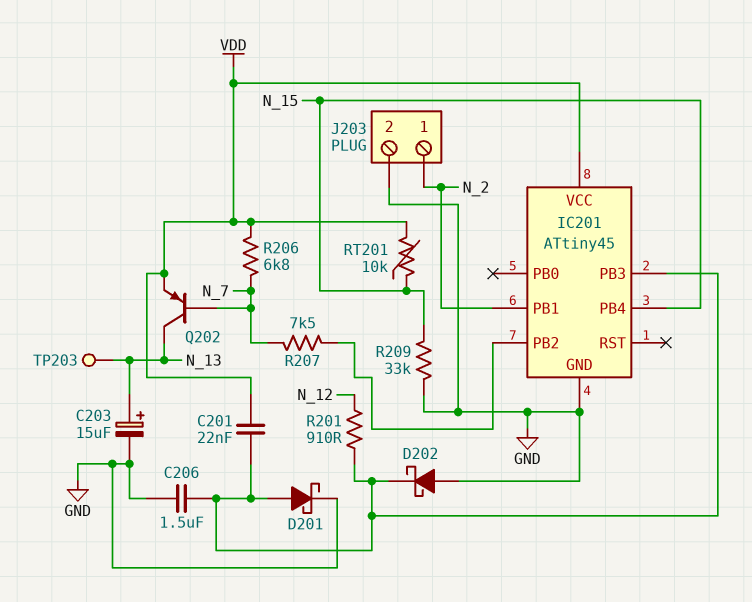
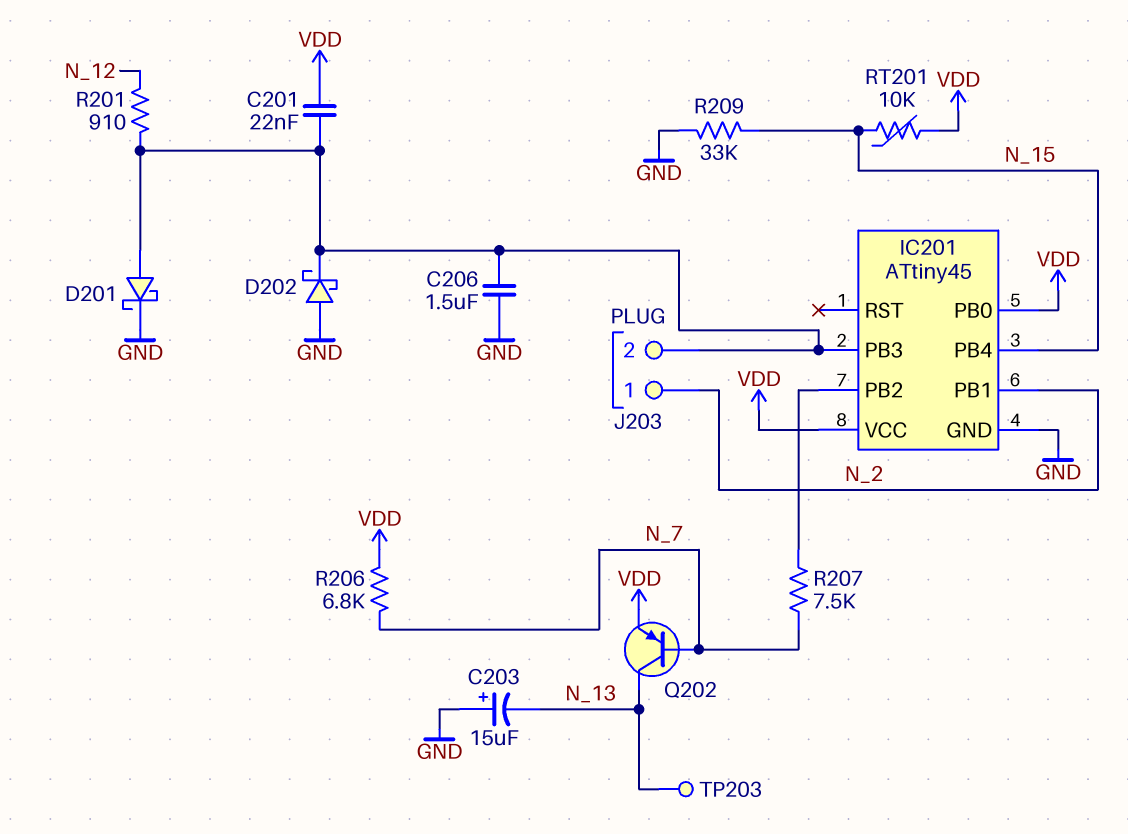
C203: 15uF (plus N_13, minus GND) -> 15uF (plus GND, minus N_13)
IC201 pin PB0: none -> VDD
J203 pin 2: GND -> IC201/PB3

